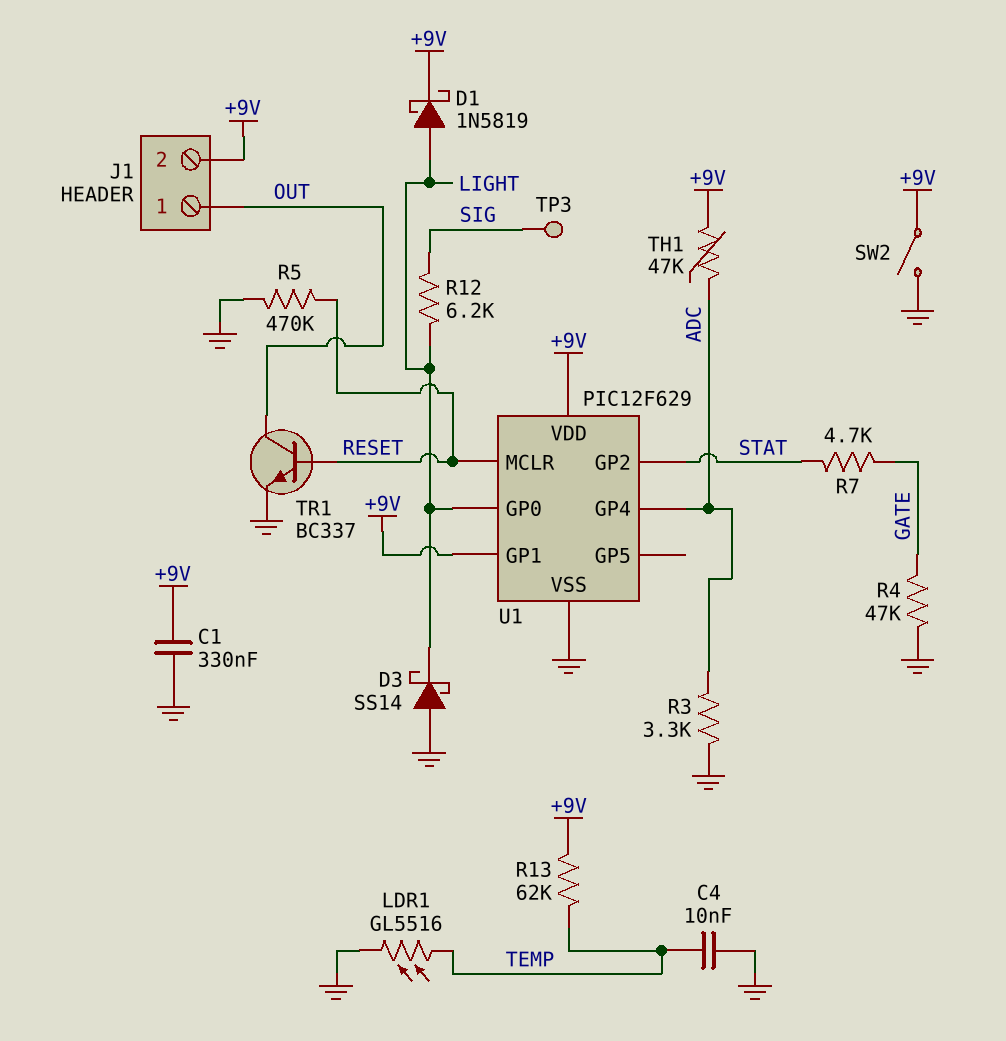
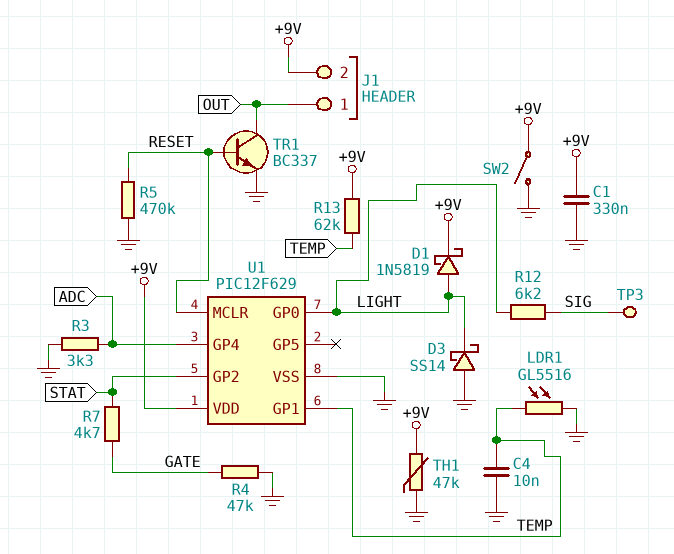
TH1: 47k (+9V, ADC) -> 47k (+9V, GND)
U1 pin GP1: +9V -> TEMP

